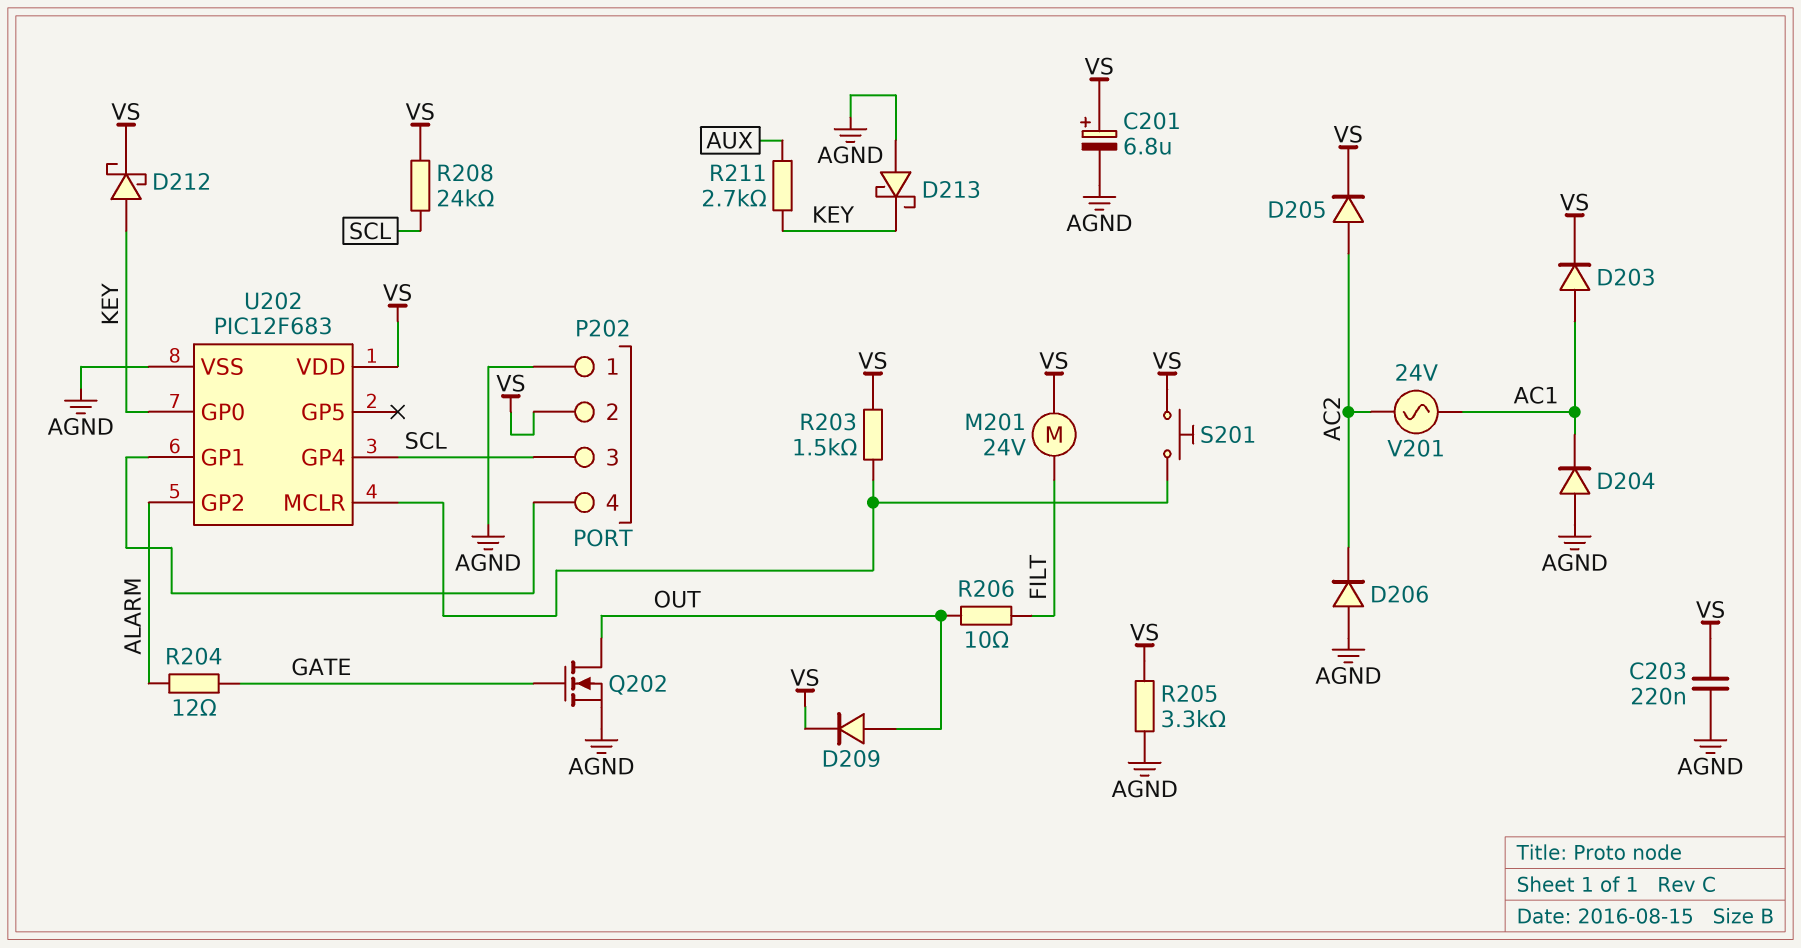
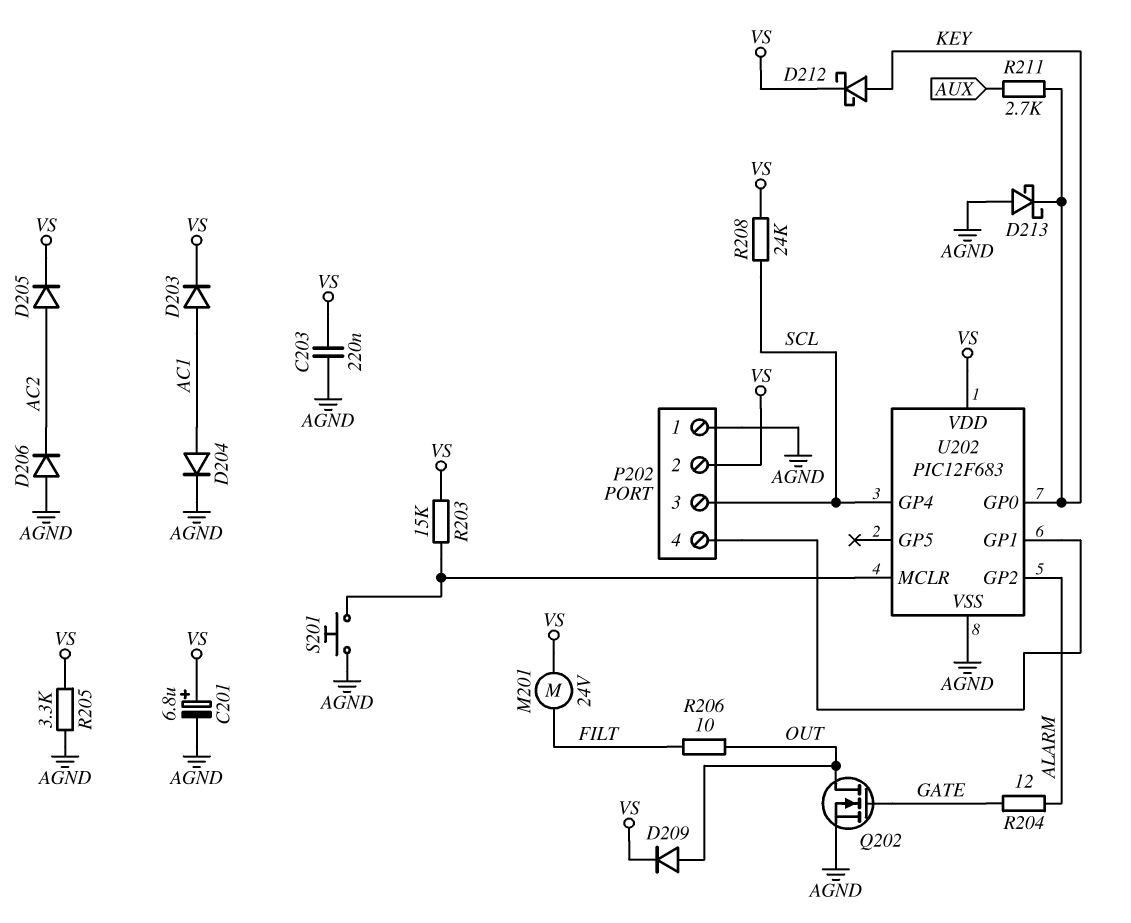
D204: diode (A AGND, K AC1) -> diode (A AC1, K AGND)
R203: 1.5k (U202/MCLR, VS) -> 15k (U202/MCLR, VS)
S201: button (U202/MCLR, VS) -> button (AGND, U202/MCLR)
V201: AC 24V (AC1, AC2) -> none

